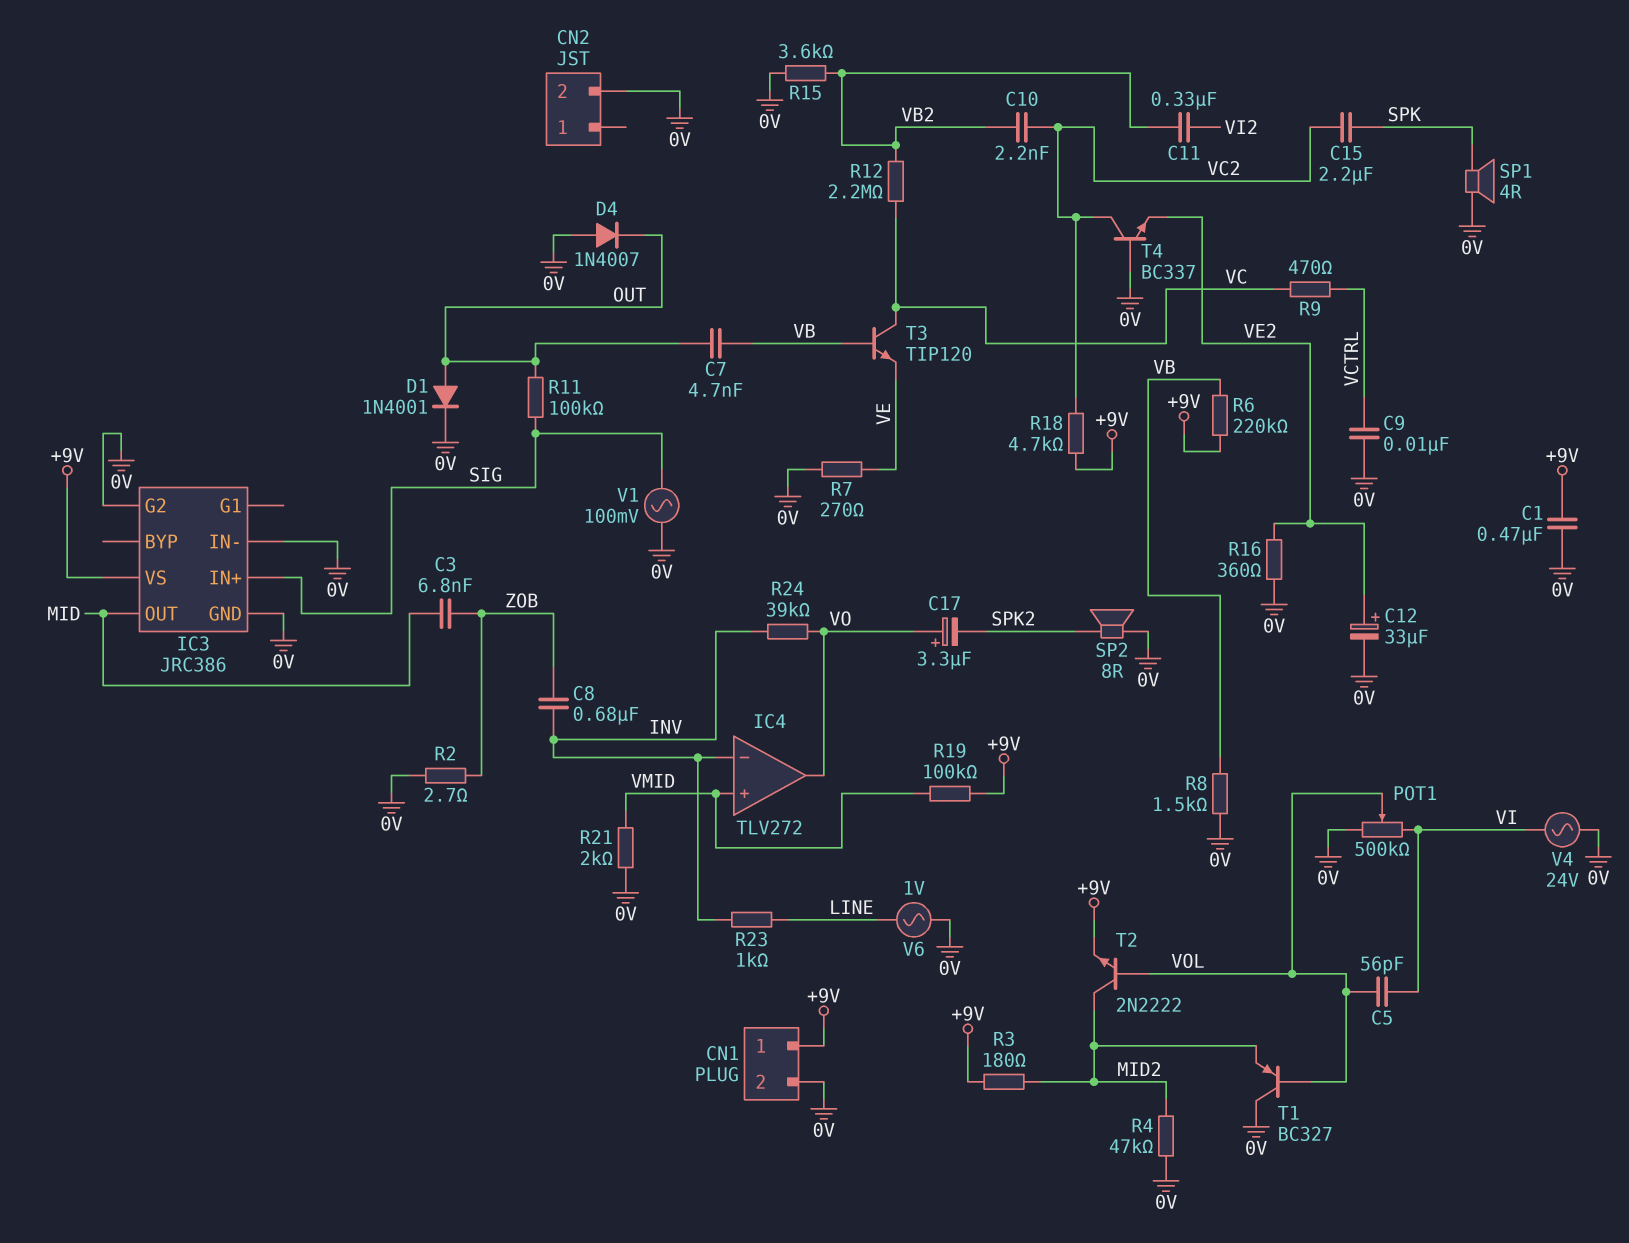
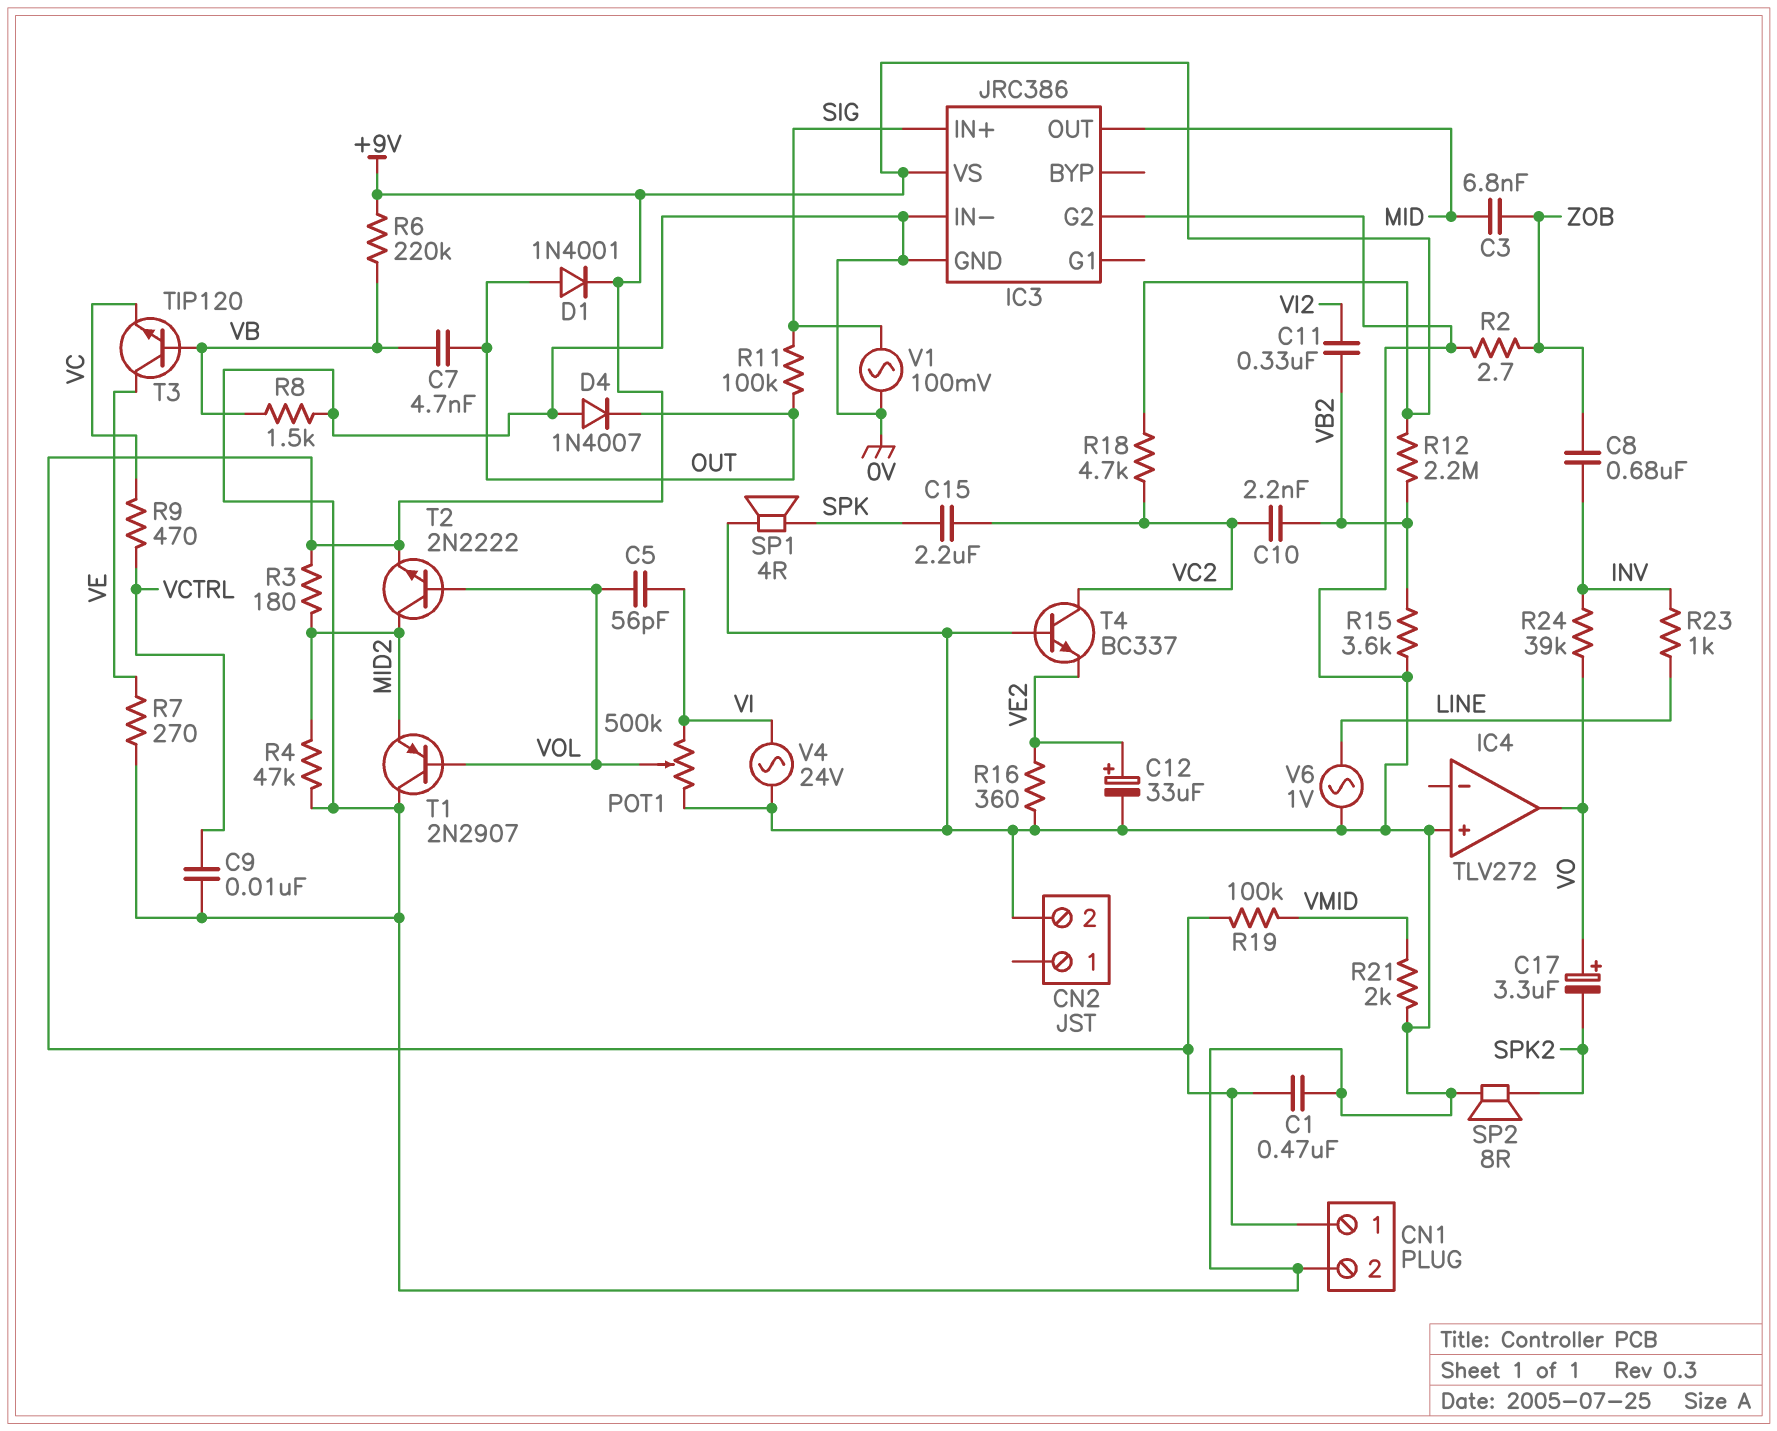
D1: diode 1N4001 (A OUT, K 0V) -> diode 1N4001 (A OUT, K +9V)
IC4 pin in+: VMID -> 0V
IC4 pin in-: INV -> none
R12: 2.2M (VB2, VC) -> 2.2M (+9V, VB2)
T1: PNP BC327 (B VOL, C 0V, E MID2) -> PNP 2N2907 (B VOL, C 0V, E MID2)
T3: NPN TIP120 (B VB, C VC, E VE) -> NPN TIP120 (B VB, C VE, E VC)

